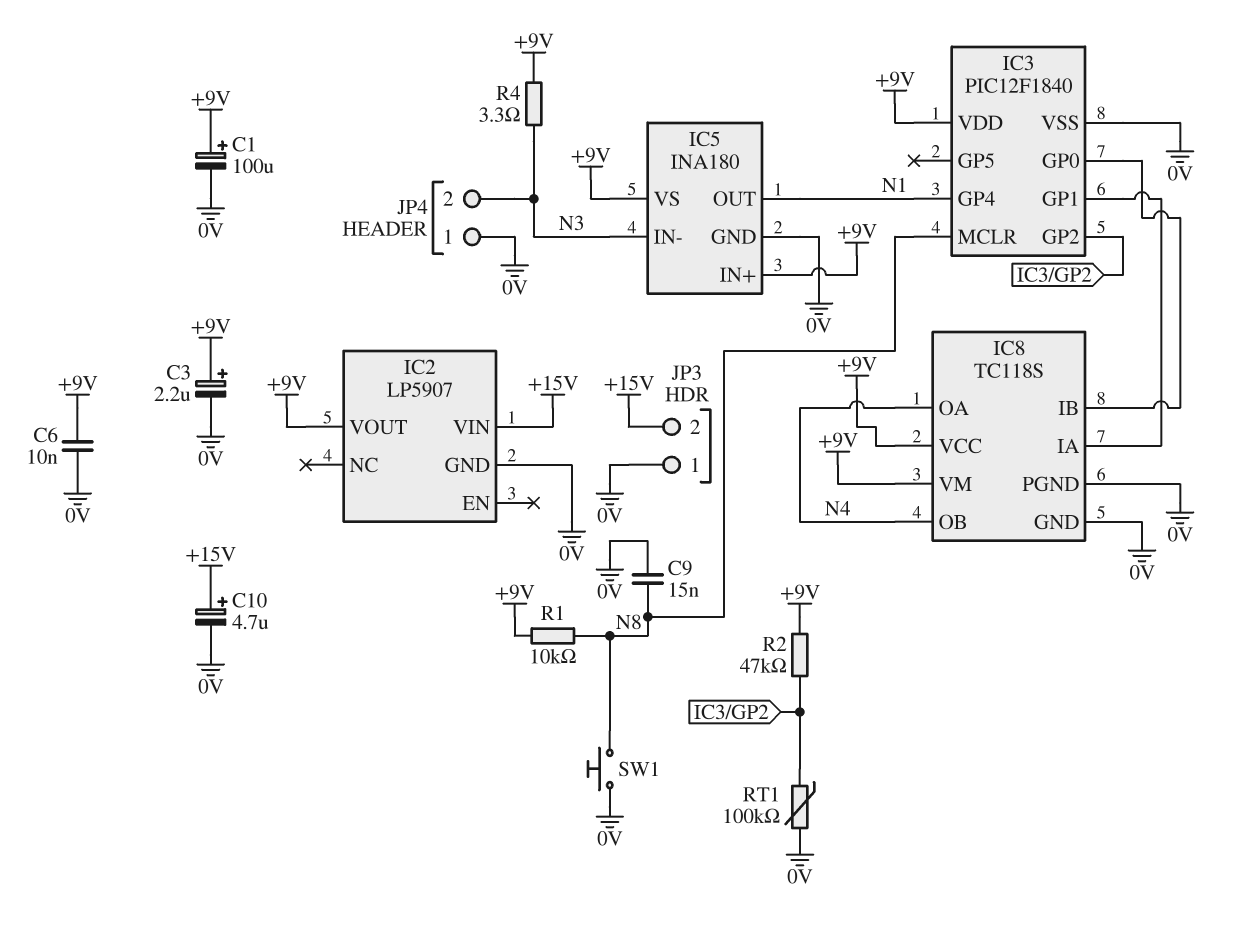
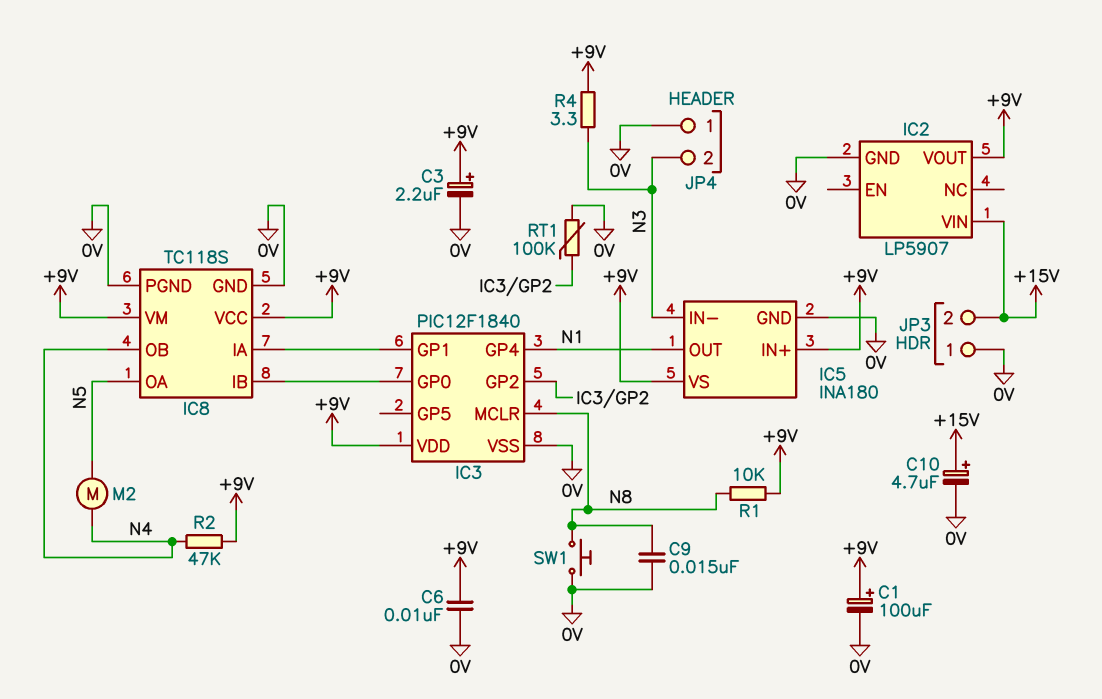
IC8 pin OA: N4 -> N5
M2: none -> motor (N4, N5)
R2: 47k (+9V, IC3/GP2) -> 47k (+9V, N4)

